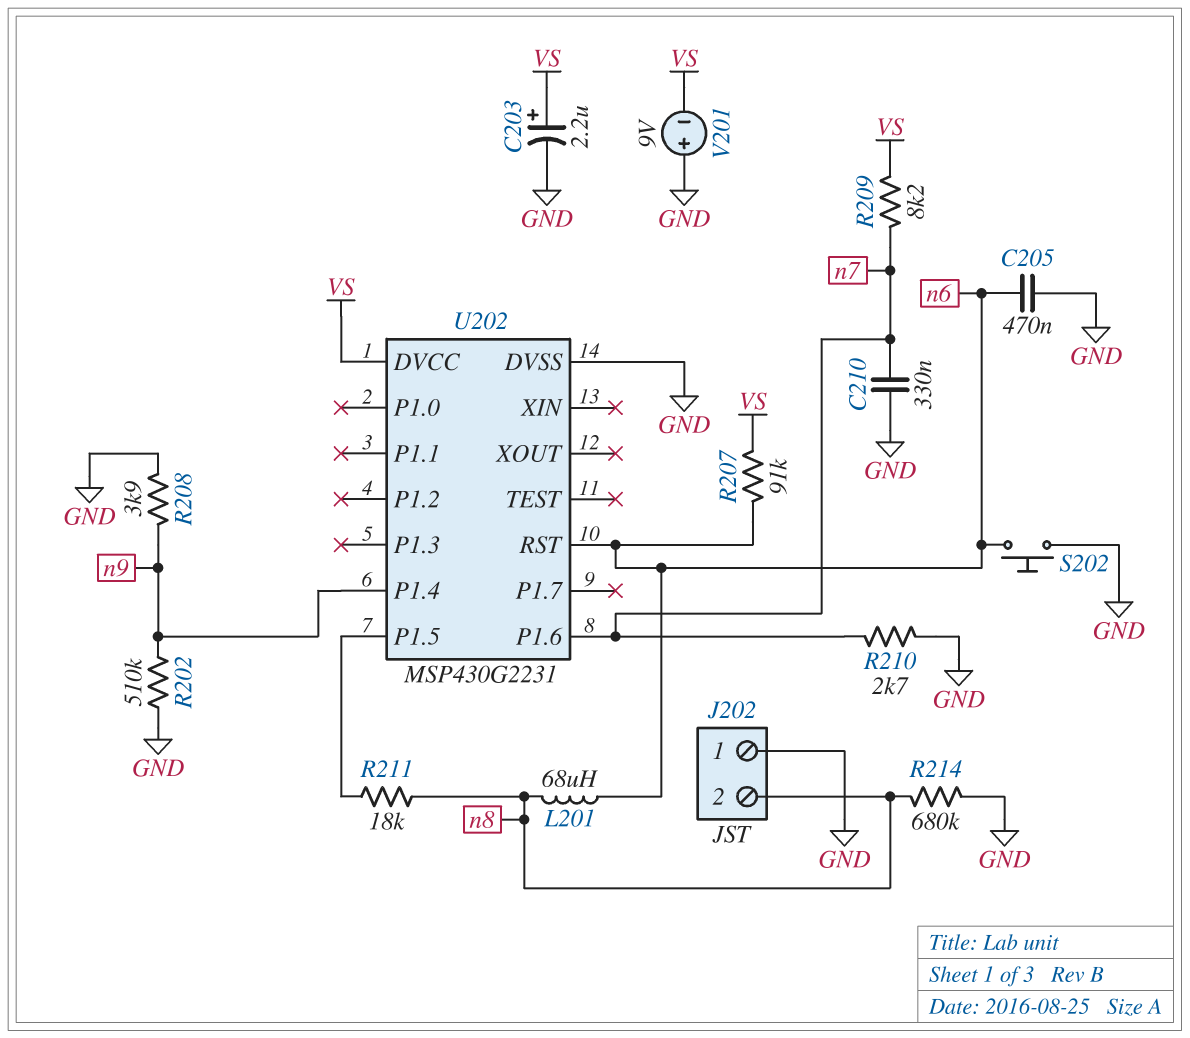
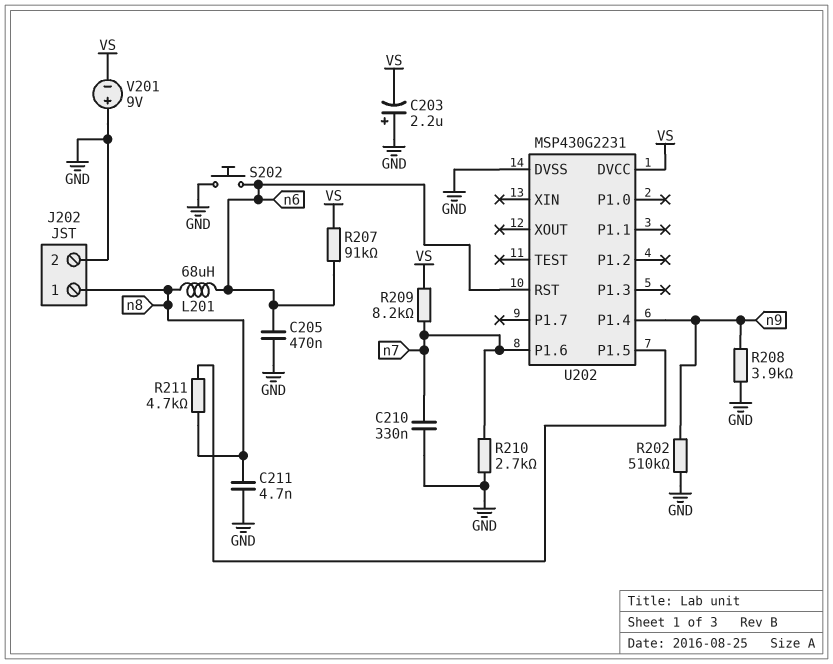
C203: 2.2uF (plus VS, minus GND) -> 2.2uF (plus GND, minus VS)
C211: none -> 4.7nF (GND, n8)
J202 pin 1: GND -> n8
J202 pin 2: n8 -> GND
R211: 18k (U202/P1.5, n8) -> 4.7k (U202/P1.5, n8)
R214: 680k (GND, n8) -> none

